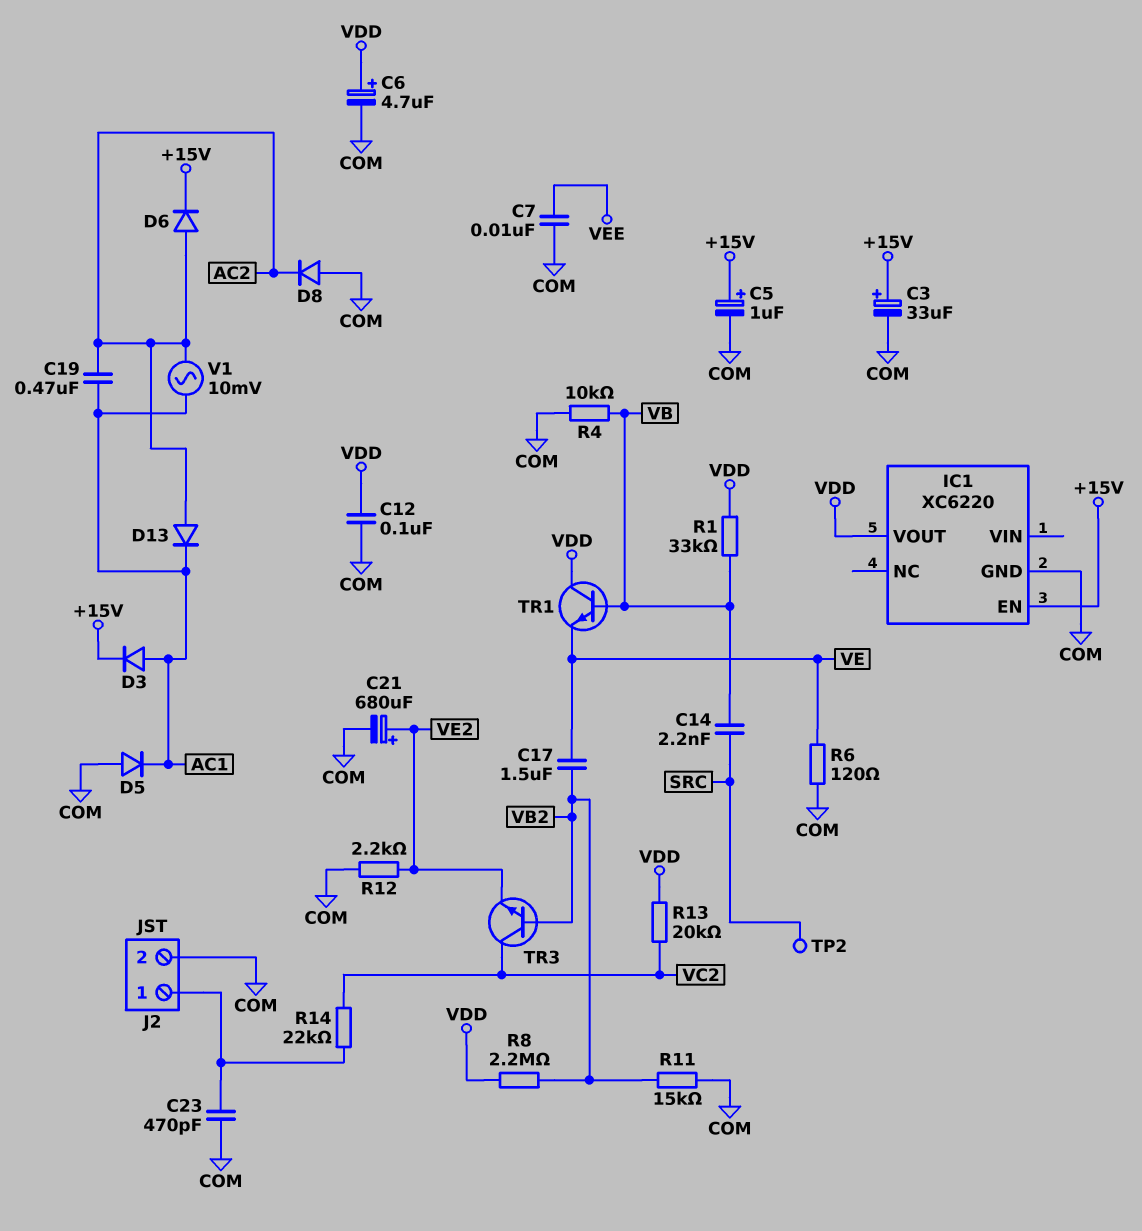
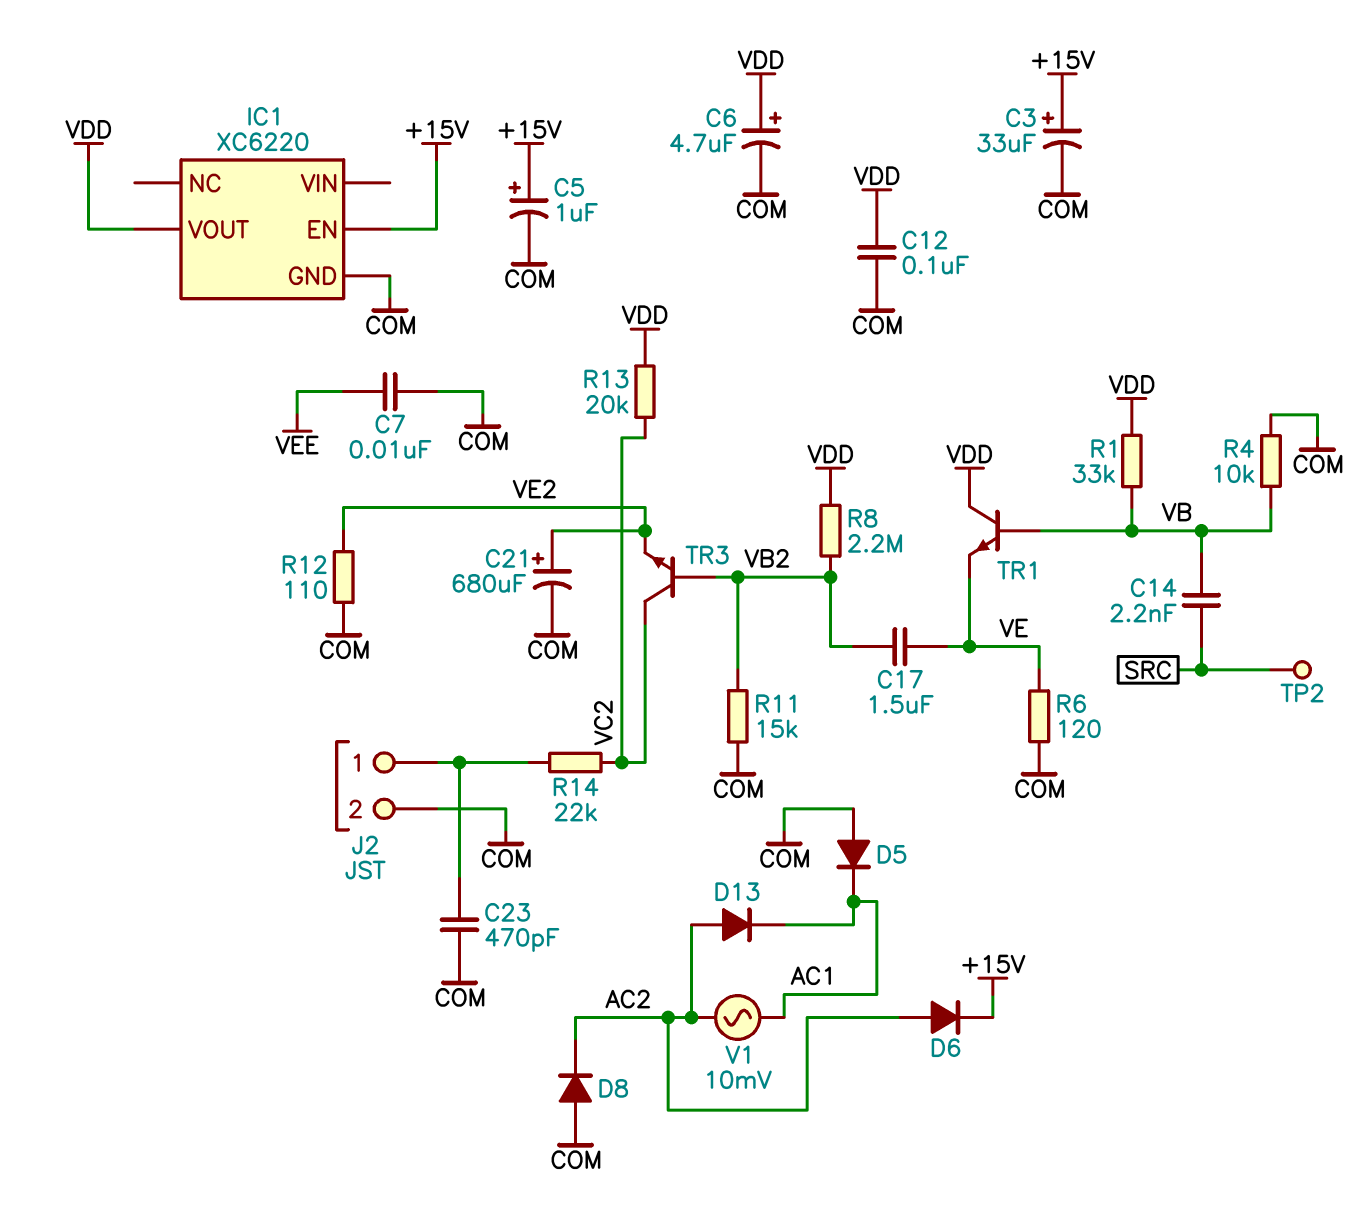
C19: 470nF (AC1, AC2) -> none
D3: diode (A AC1, K +15V) -> none
R12: 2.2k (COM, VE2) -> 110 (COM, VE2)

